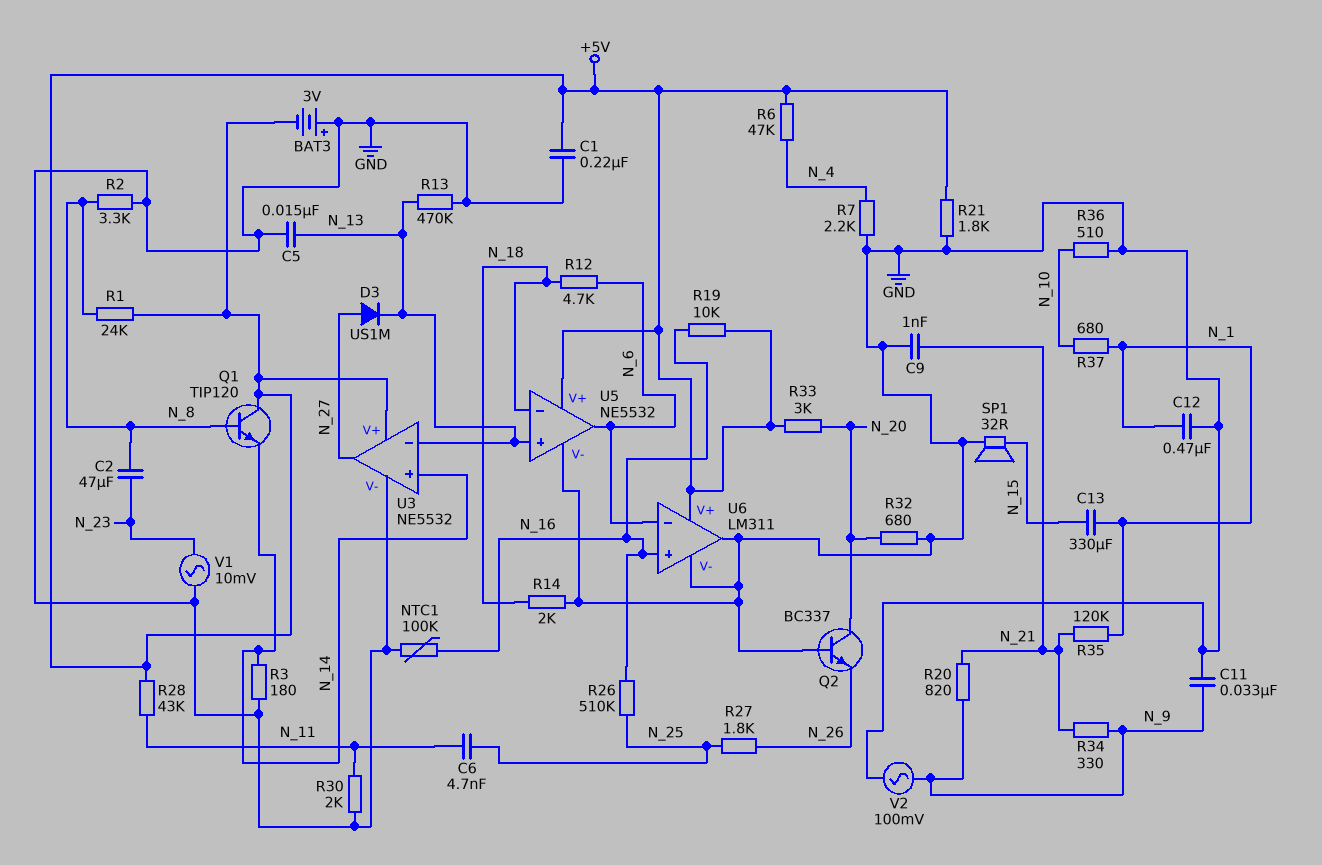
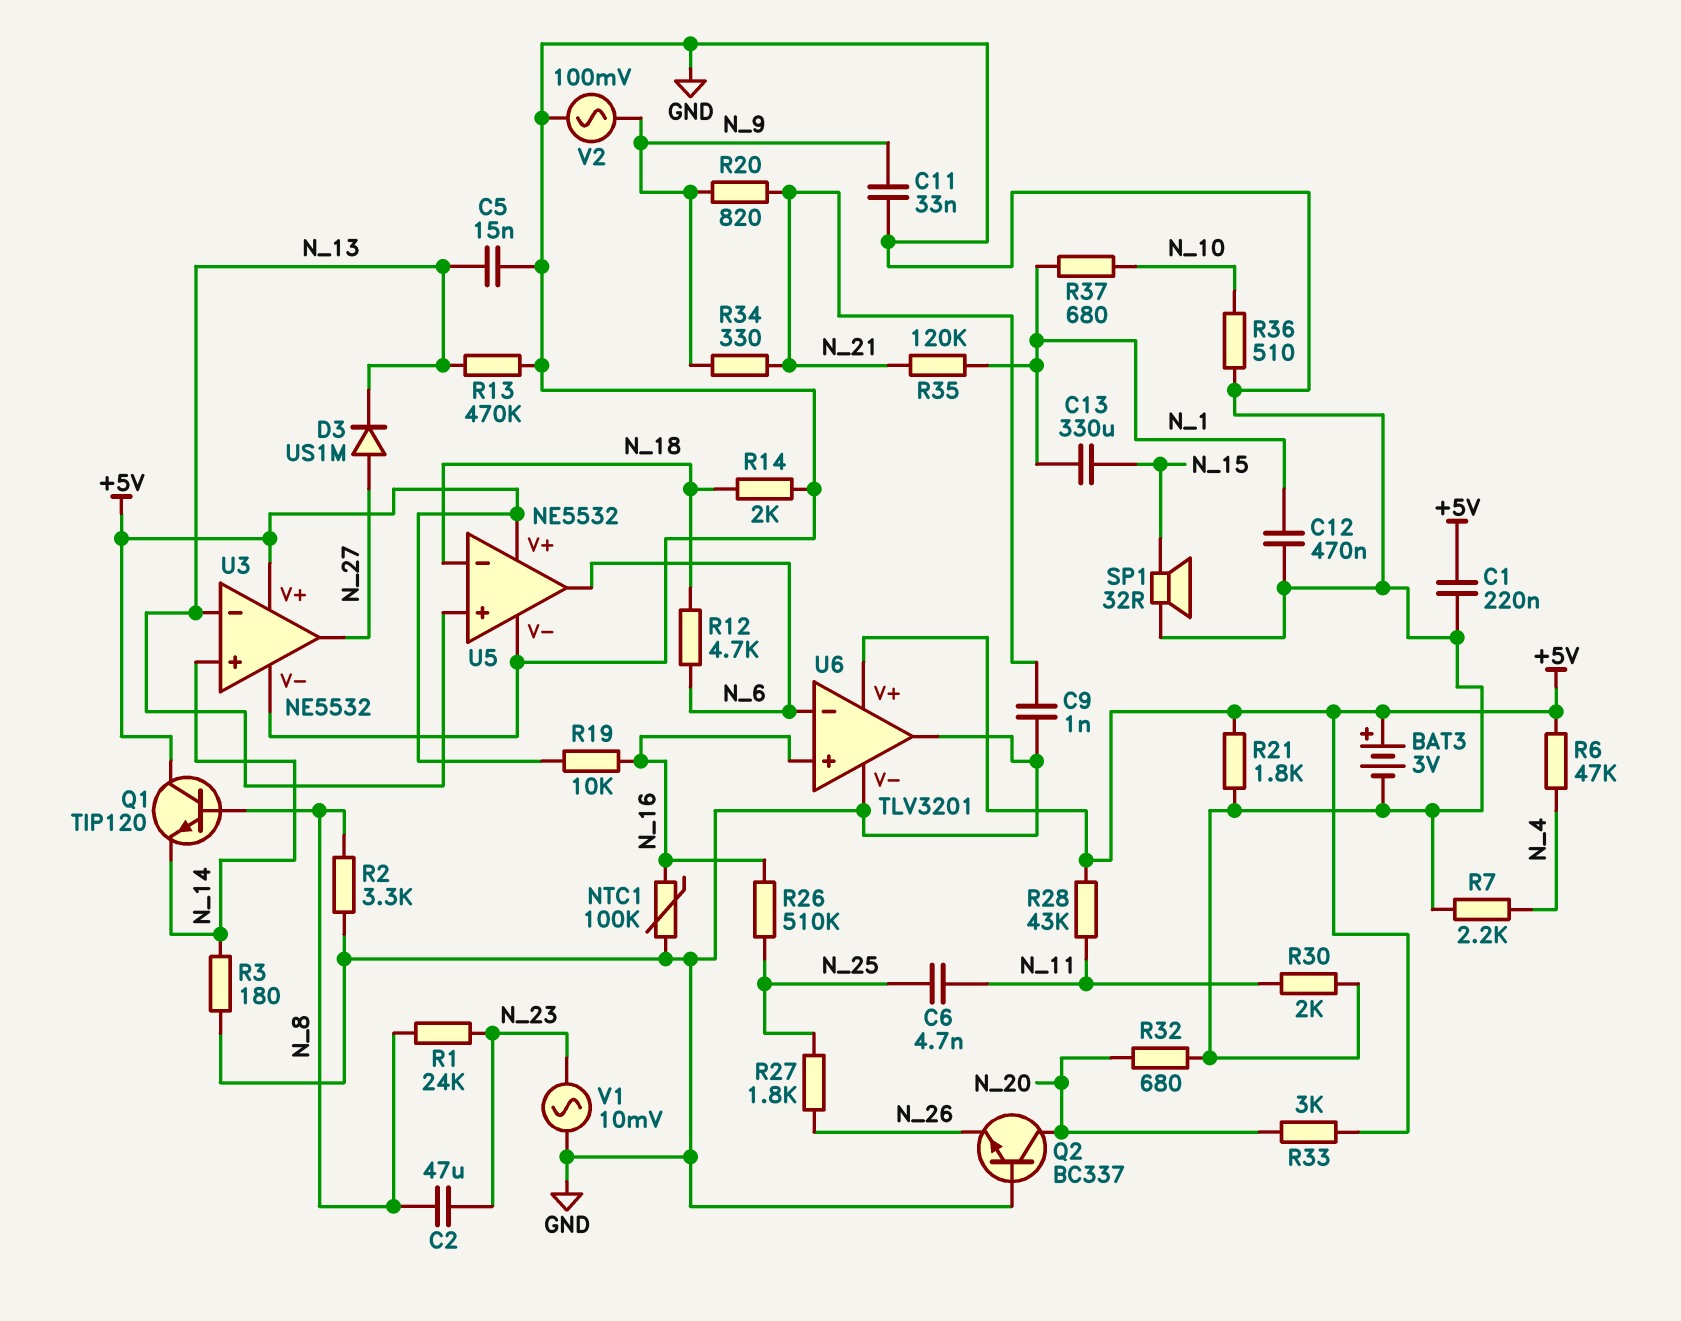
BAT3: 3V (plus GND, minus +5V) -> 3V (plus +5V, minus GND)
R1: 24k (+5V, N_8) -> 24k (N_8, N_23)
U6: LM311 -> TLV3201

